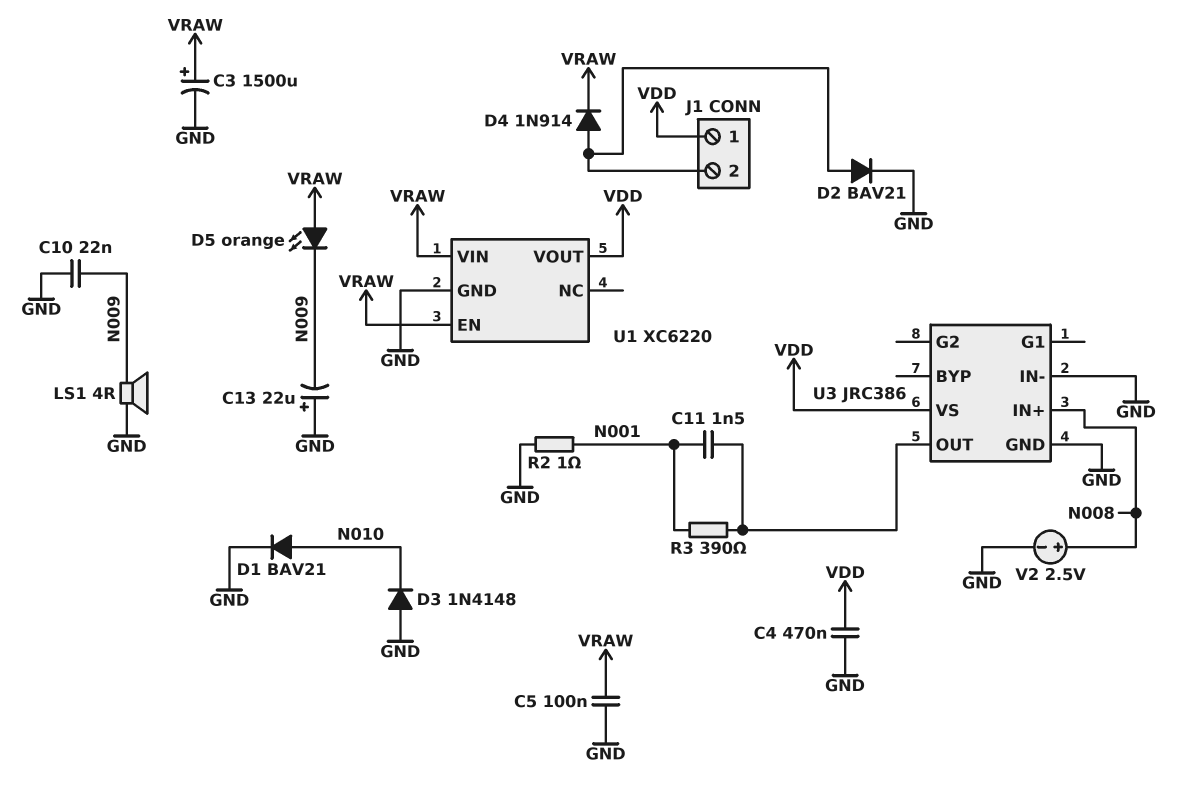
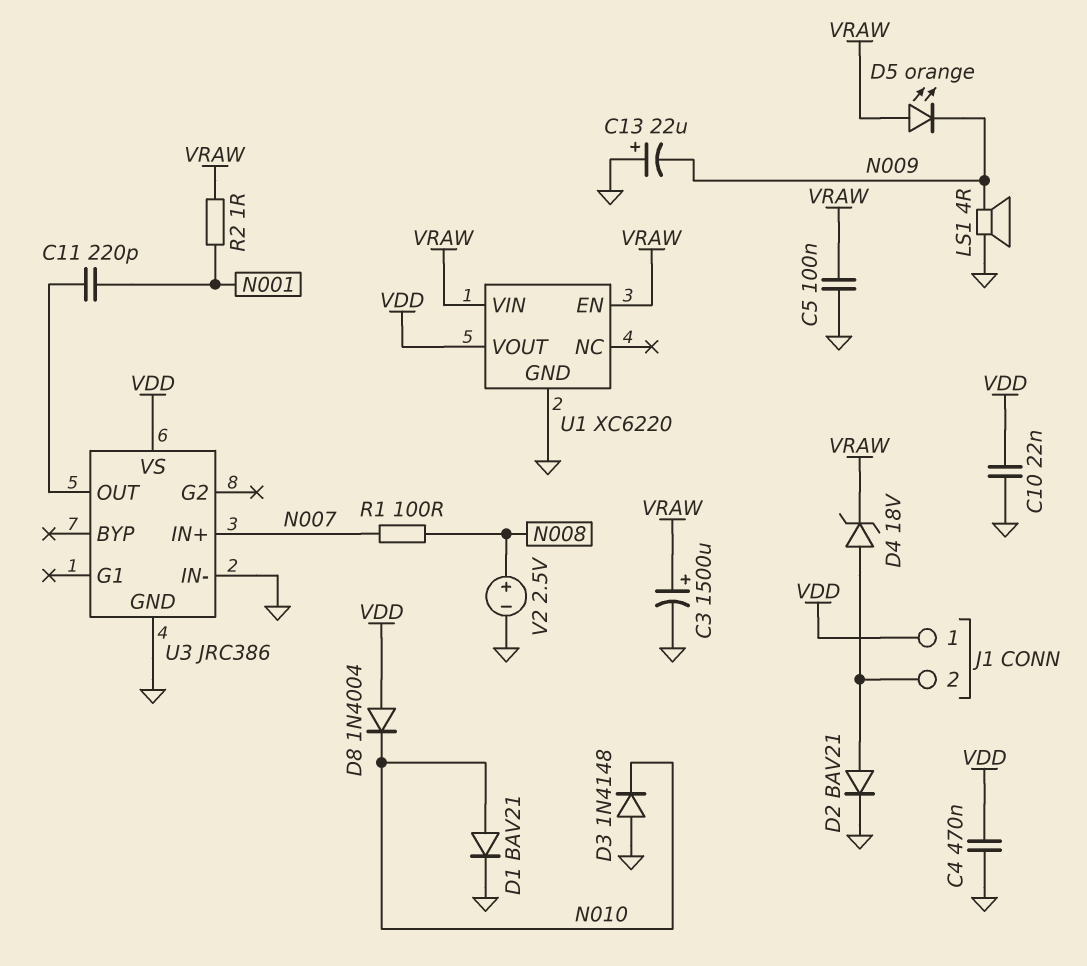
C10: 22nF (GND, N009) -> 22nF (GND, VDD)
C11: 1.5nF (N001, U3/OUT) -> 220pF (N001, U3/OUT)
D4: diode 1N914 (A J1/2, K VRAW) -> zener 18V (A J1/2, K VRAW)
D8: none -> diode 1N4004 (A VDD, K N010)
R1: none -> 100 (N007, N008)
R2: 1 (GND, N001) -> 1 (N001, VRAW)
R3: 390 (N001, U3/OUT) -> none
U3 pin IN+: N008 -> N007

